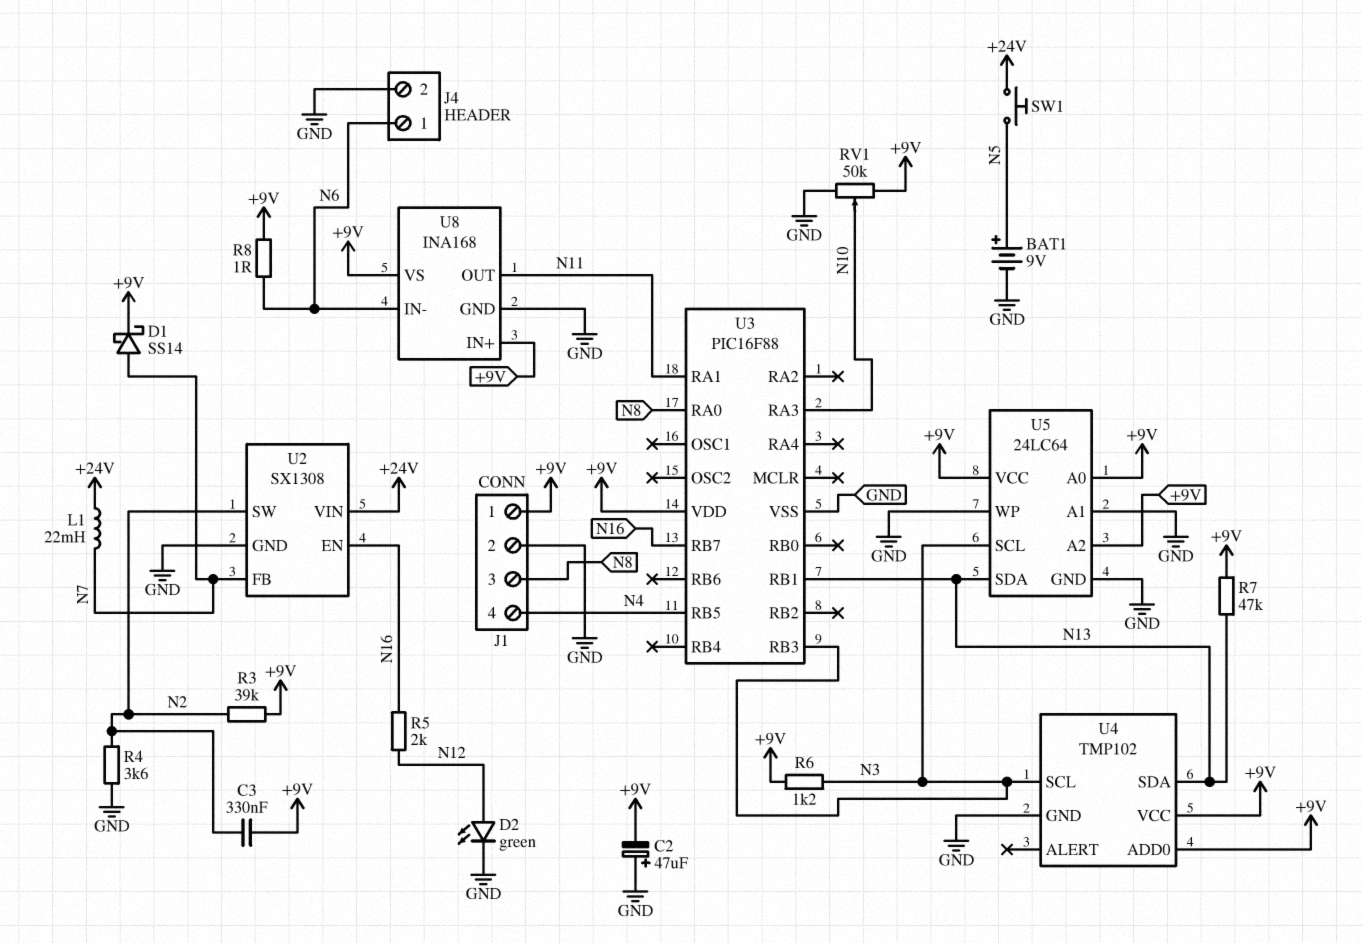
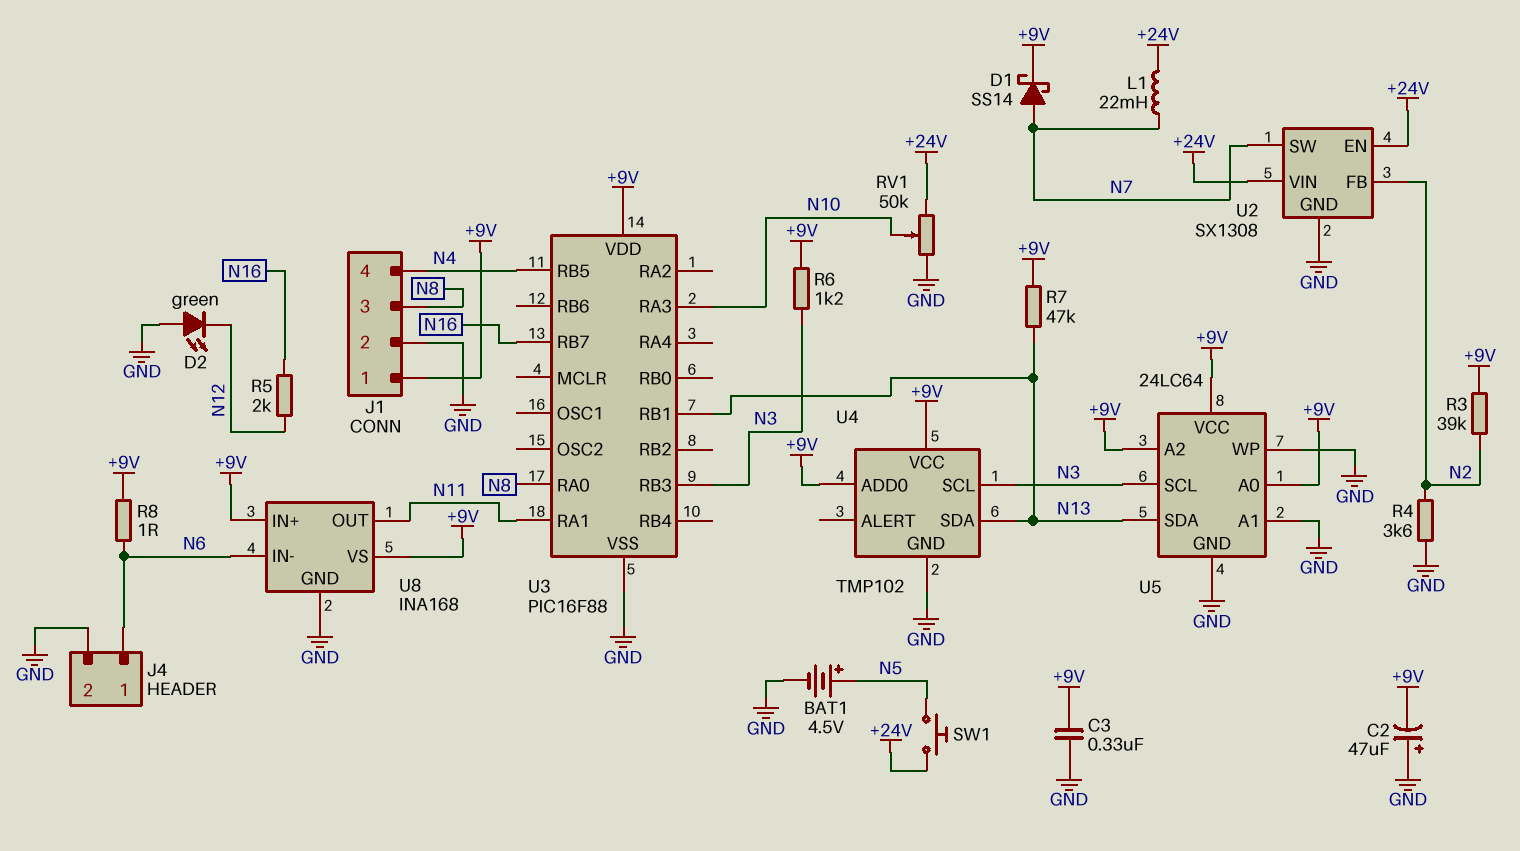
BAT1: 9V (plus N5, minus GND) -> 4.5V (plus N5, minus GND)
C3: 330nF (+9V, N2) -> 330nF (+9V, GND)
D2: LED green (A N12, K GND) -> LED green (A GND, K N12)
RV1: 50k (+9V, GND, wiper N10) -> 50k (+24V, GND, wiper N10)
U2 pin EN: N16 -> +24V
U2 pin FB: N7 -> N2
U2 pin SW: N2 -> N7

